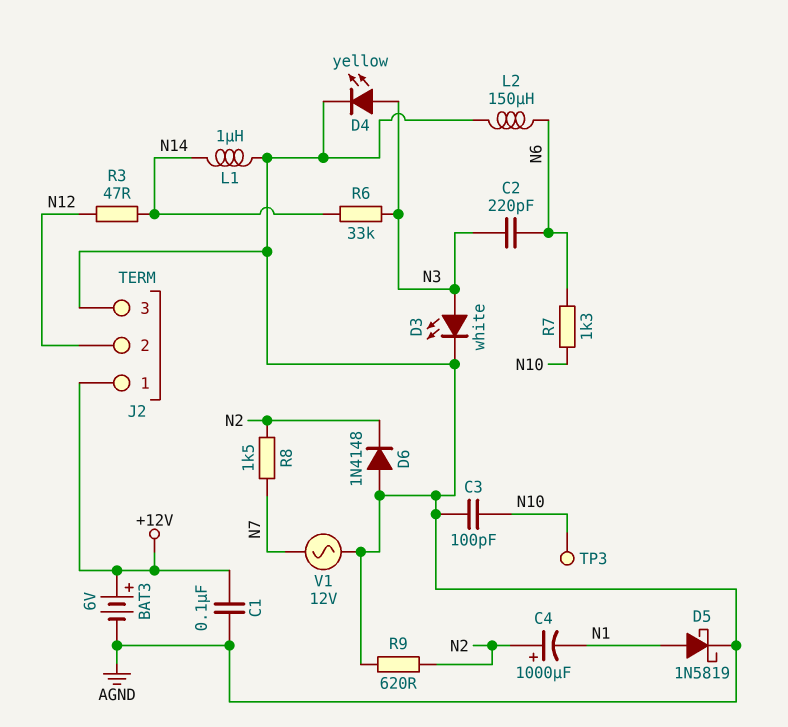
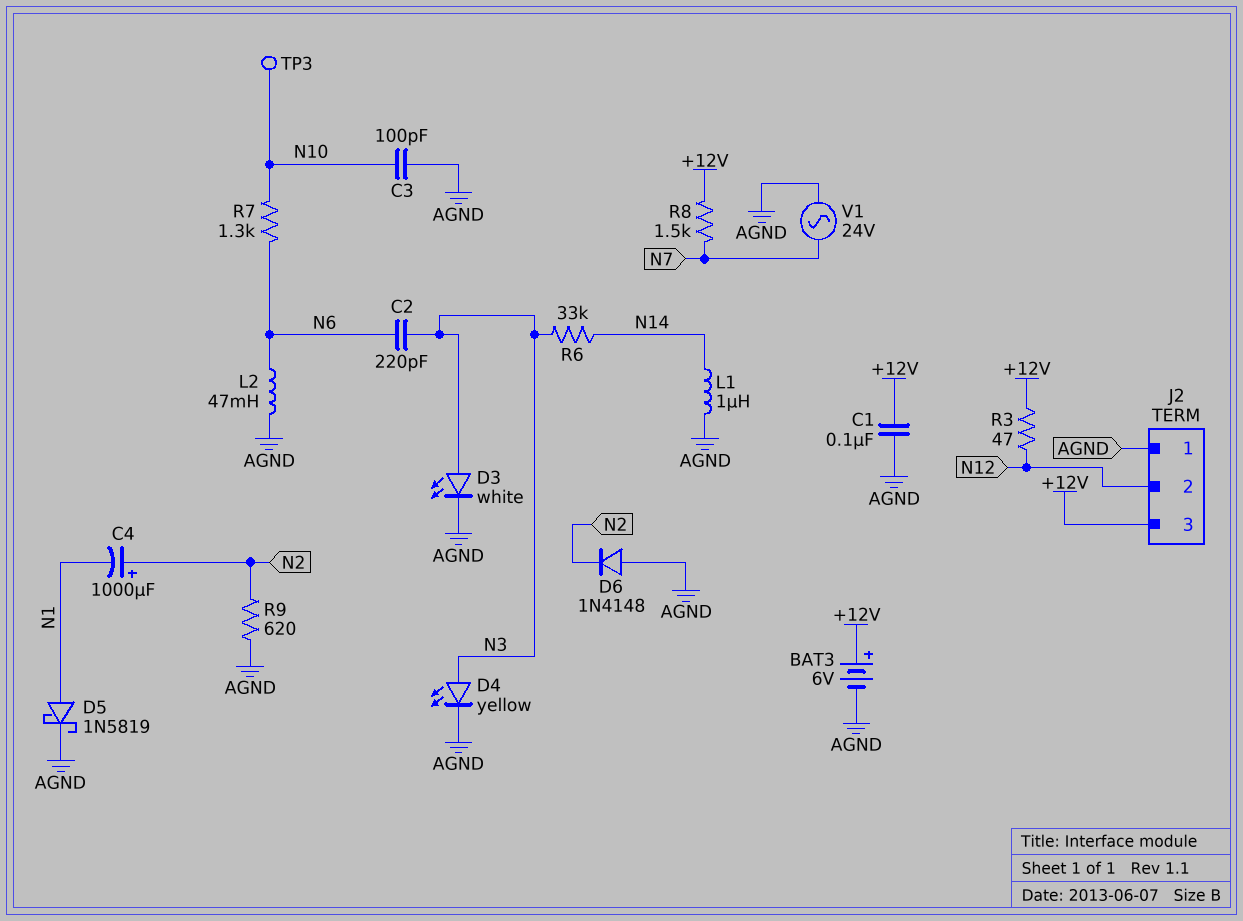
J2 pin 1: +12V -> AGND
J2 pin 3: AGND -> +12V
L2: 150uH (AGND, N6) -> 47mH (AGND, N6)
R3: 47 (N12, N14) -> 47 (+12V, N12)
R8: 1.5k (N2, N7) -> 1.5k (+12V, N7)
V1: AC 12V (AGND, N7) -> AC 24V (AGND, N7)

